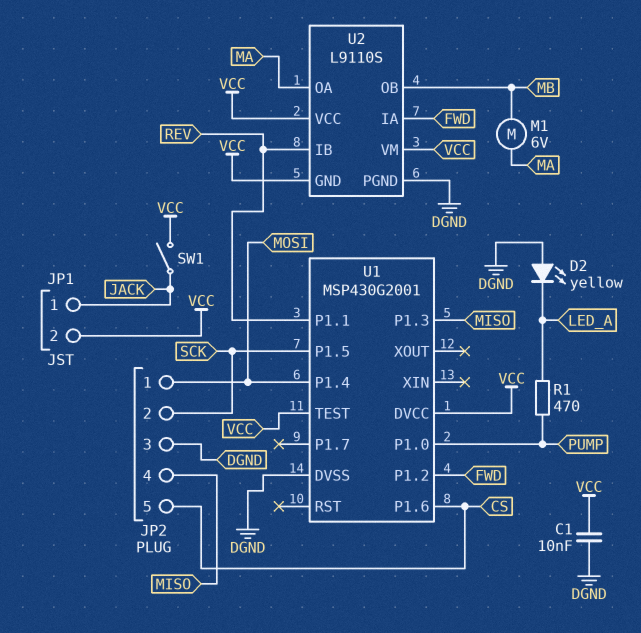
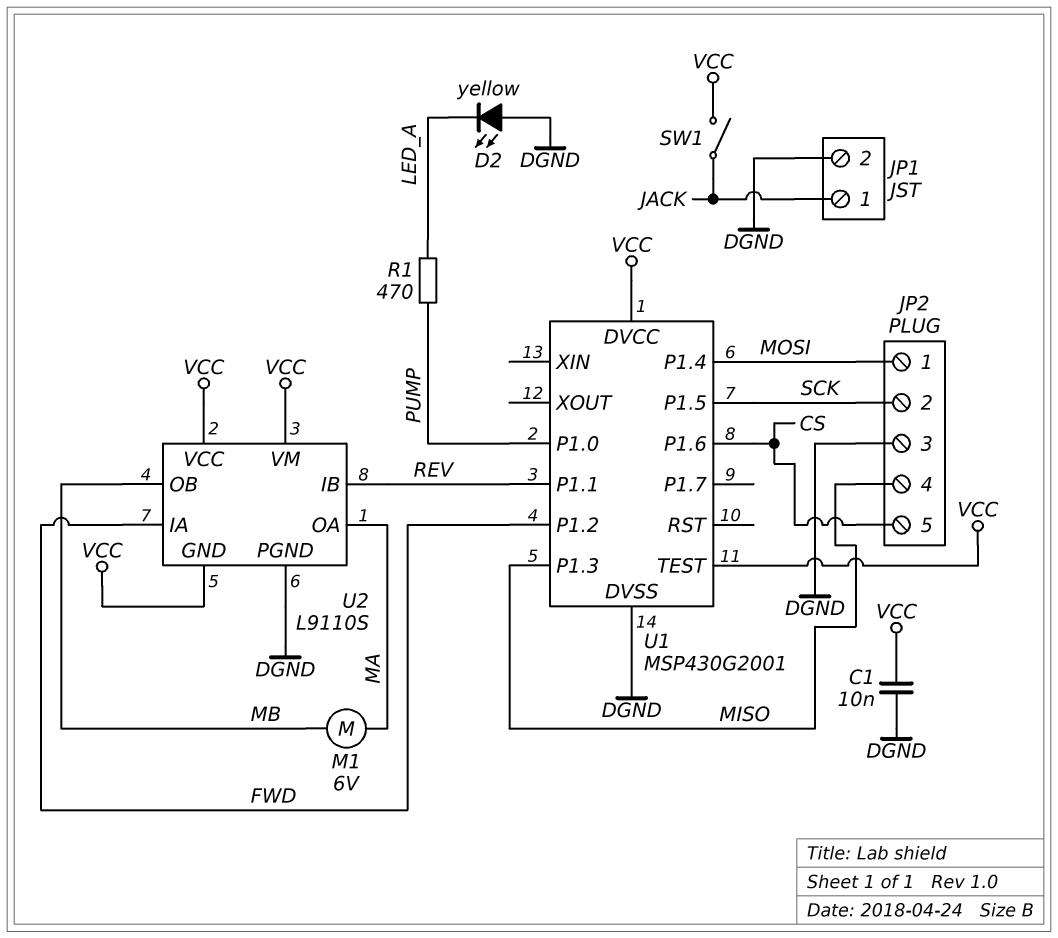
JP1 pin 2: VCC -> DGND

